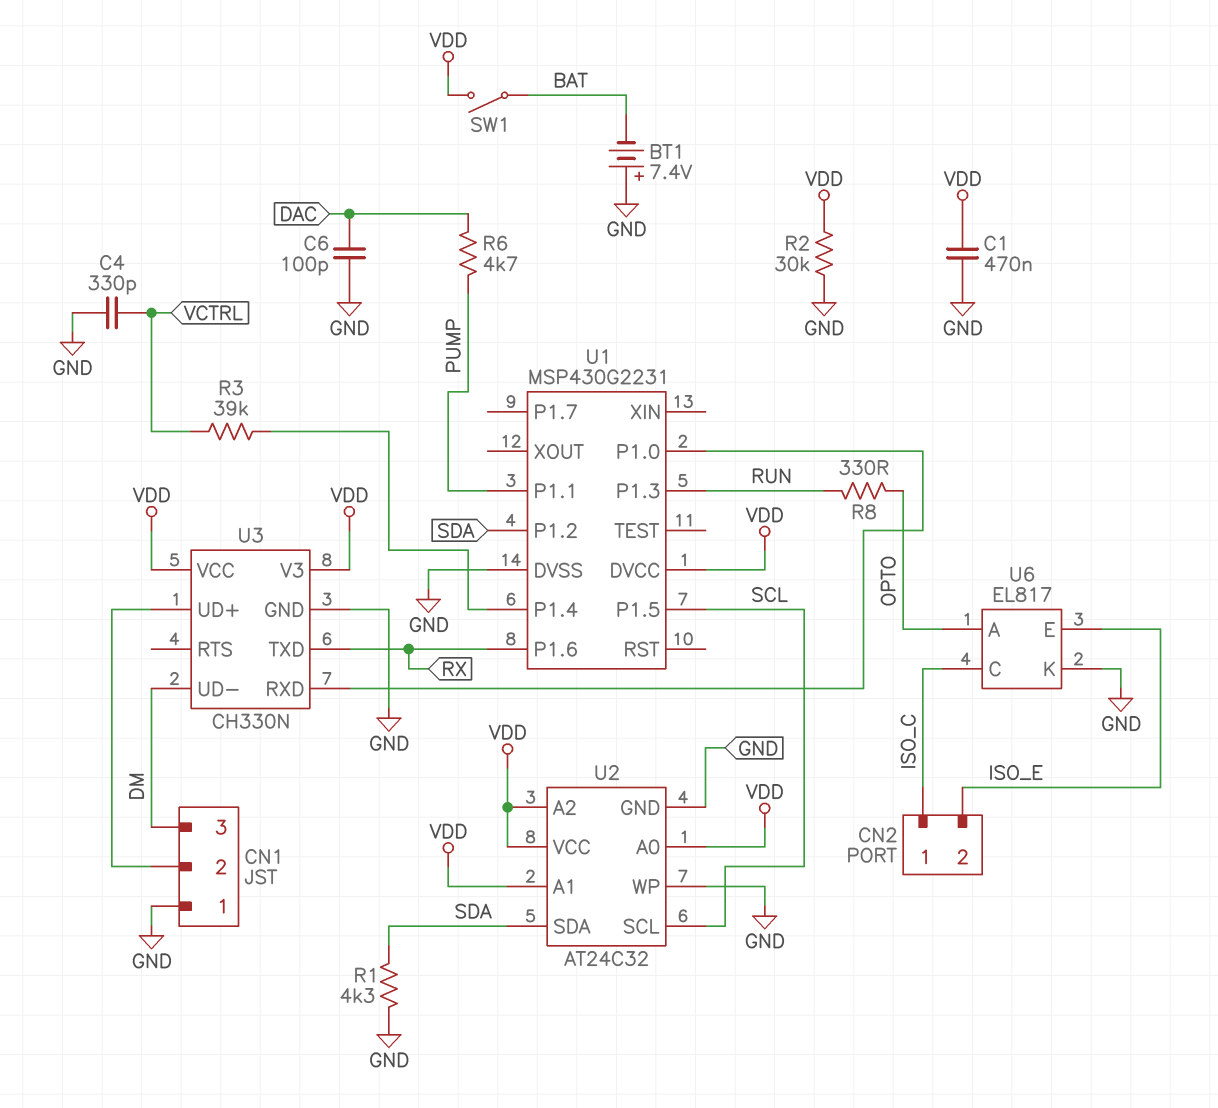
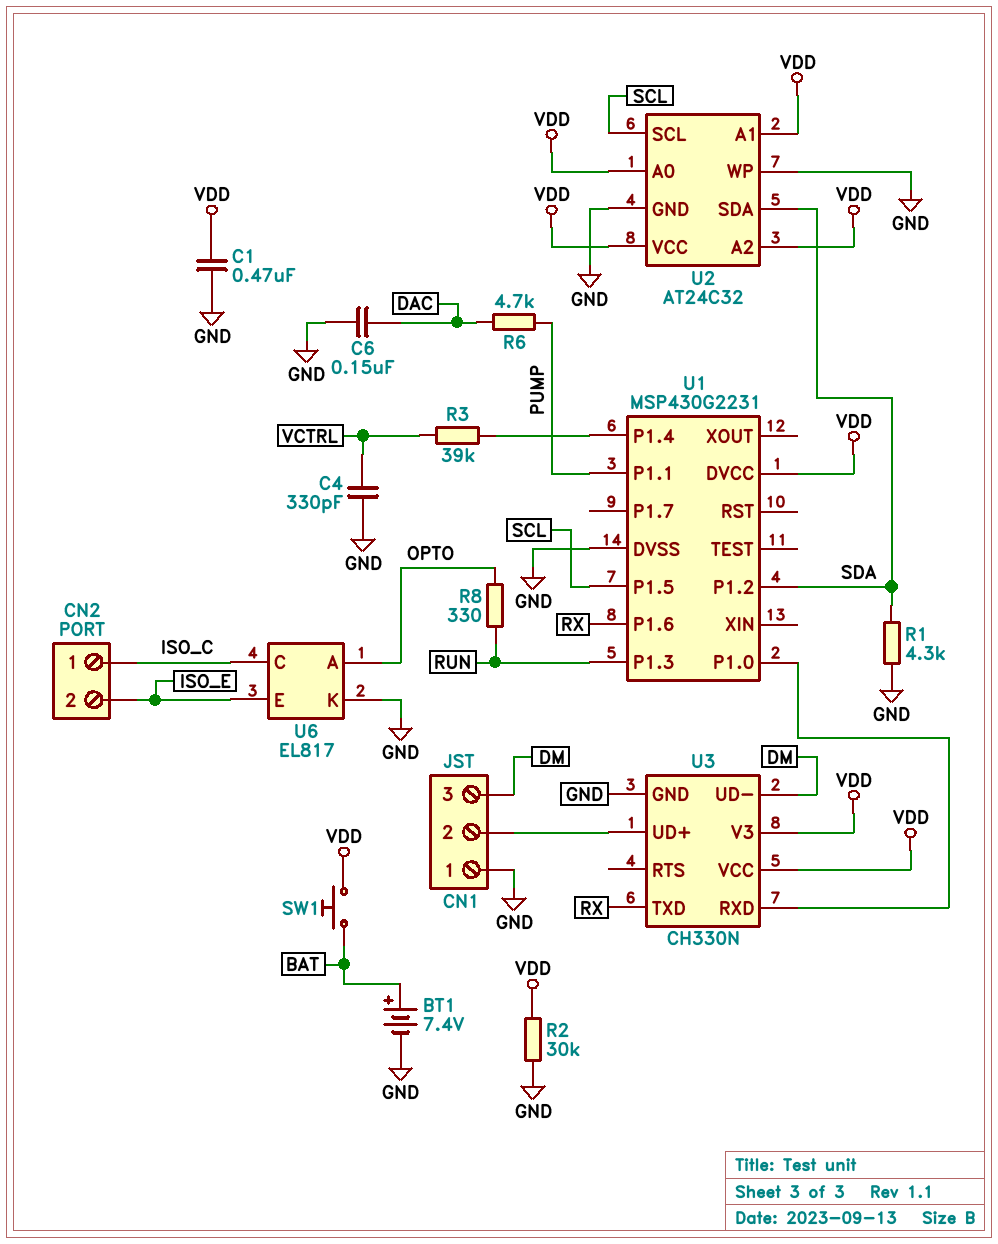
BT1: 7.4V (plus GND, minus BAT) -> 7.4V (plus BAT, minus GND)
C6: 100pF (DAC, GND) -> 150nF (DAC, GND)
SW1: switch (BAT, VDD) -> button (BAT, VDD)

